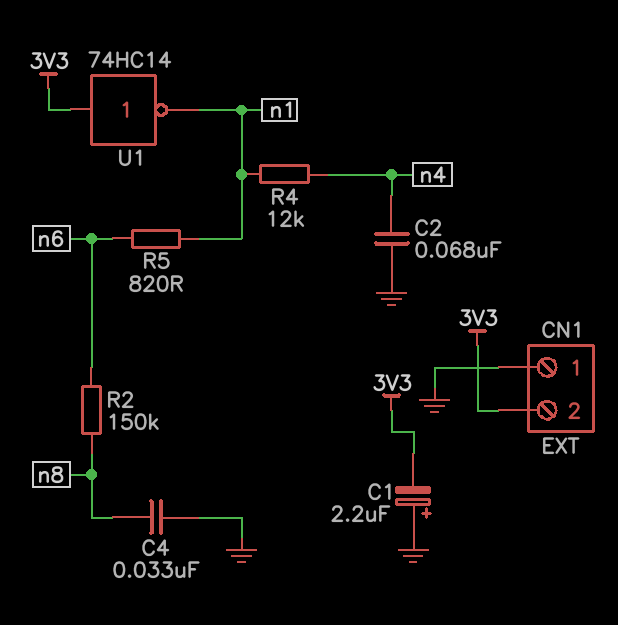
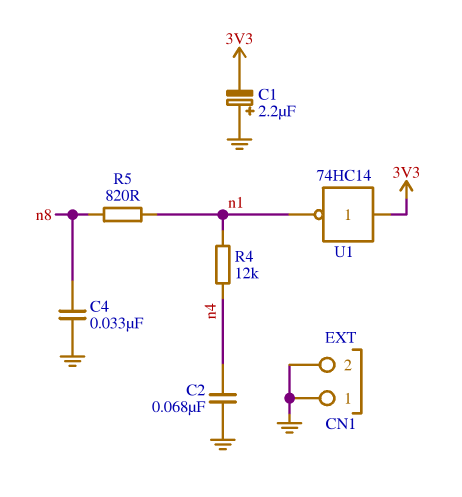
CN1 pin 2: 3V3 -> GND
R2: 150k (n6, n8) -> none
R5: 820 (n1, n6) -> 820 (n1, n8)

